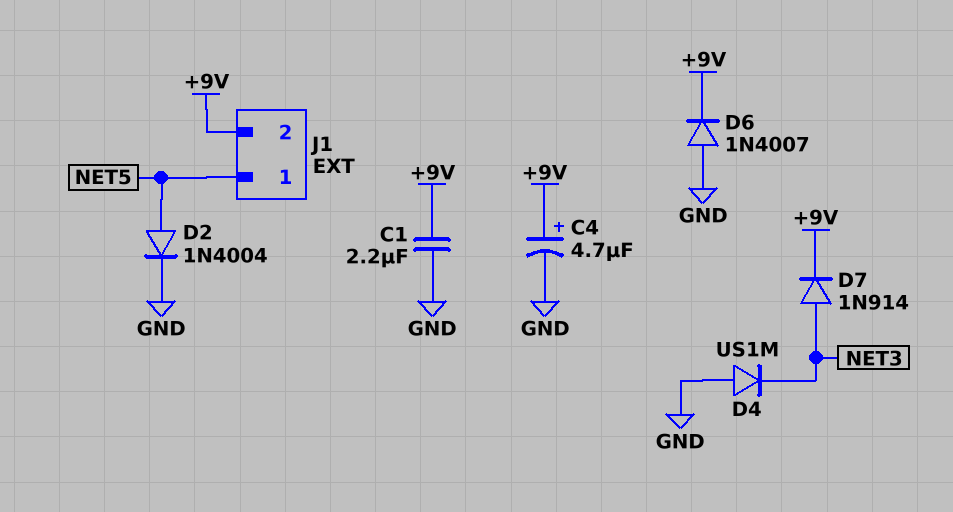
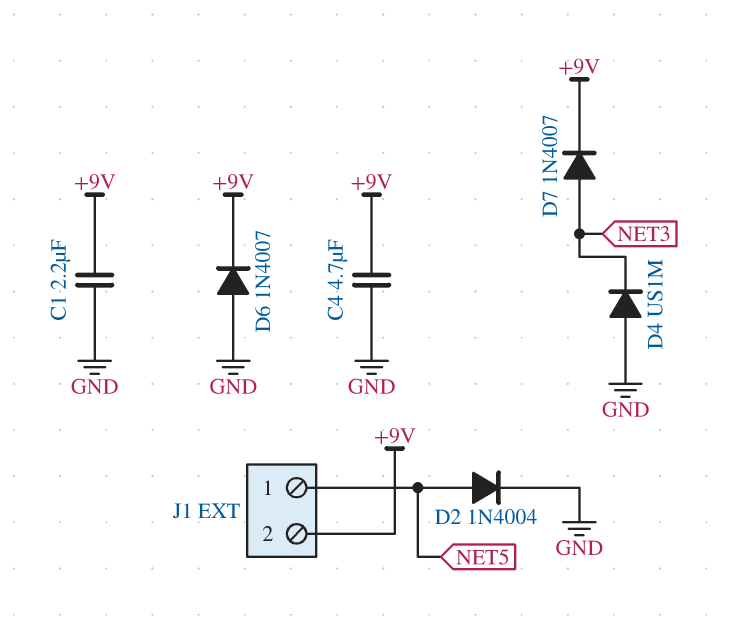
C4: 4.7uF (plus +9V, minus GND) -> 4.7uF (+9V, GND)
D7: diode 1N914 (A NET3, K +9V) -> diode 1N4007 (A NET3, K +9V)

